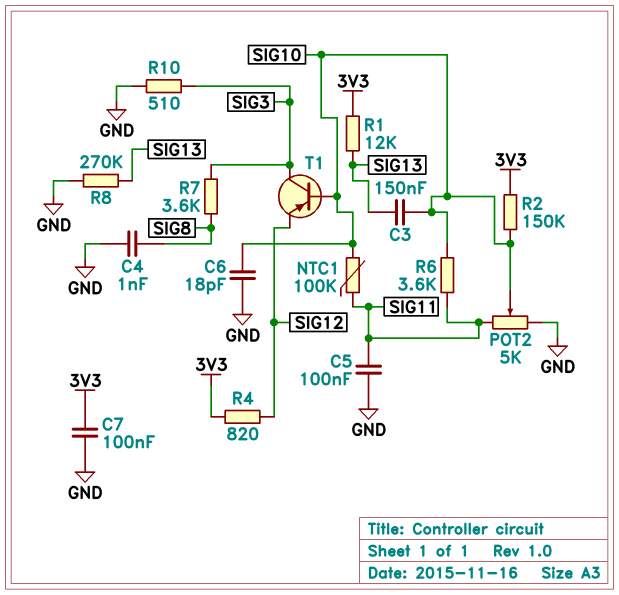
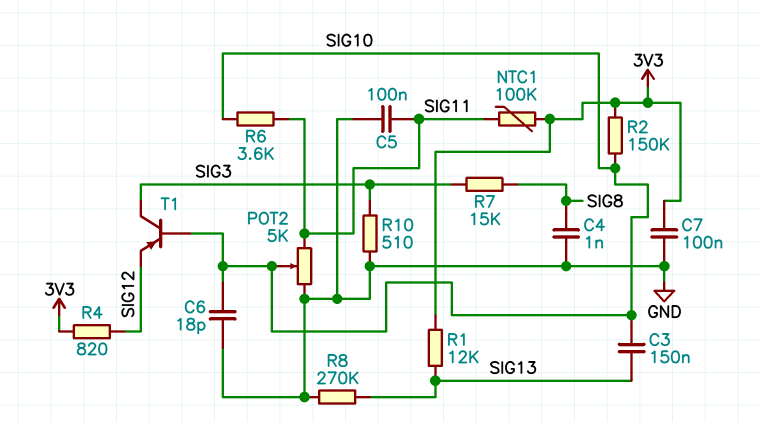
NTC1: 100k (SIG10, SIG11) -> 100k (3V3, SIG11)
R7: 3.6k (SIG3, SIG8) -> 15k (SIG3, SIG8)

